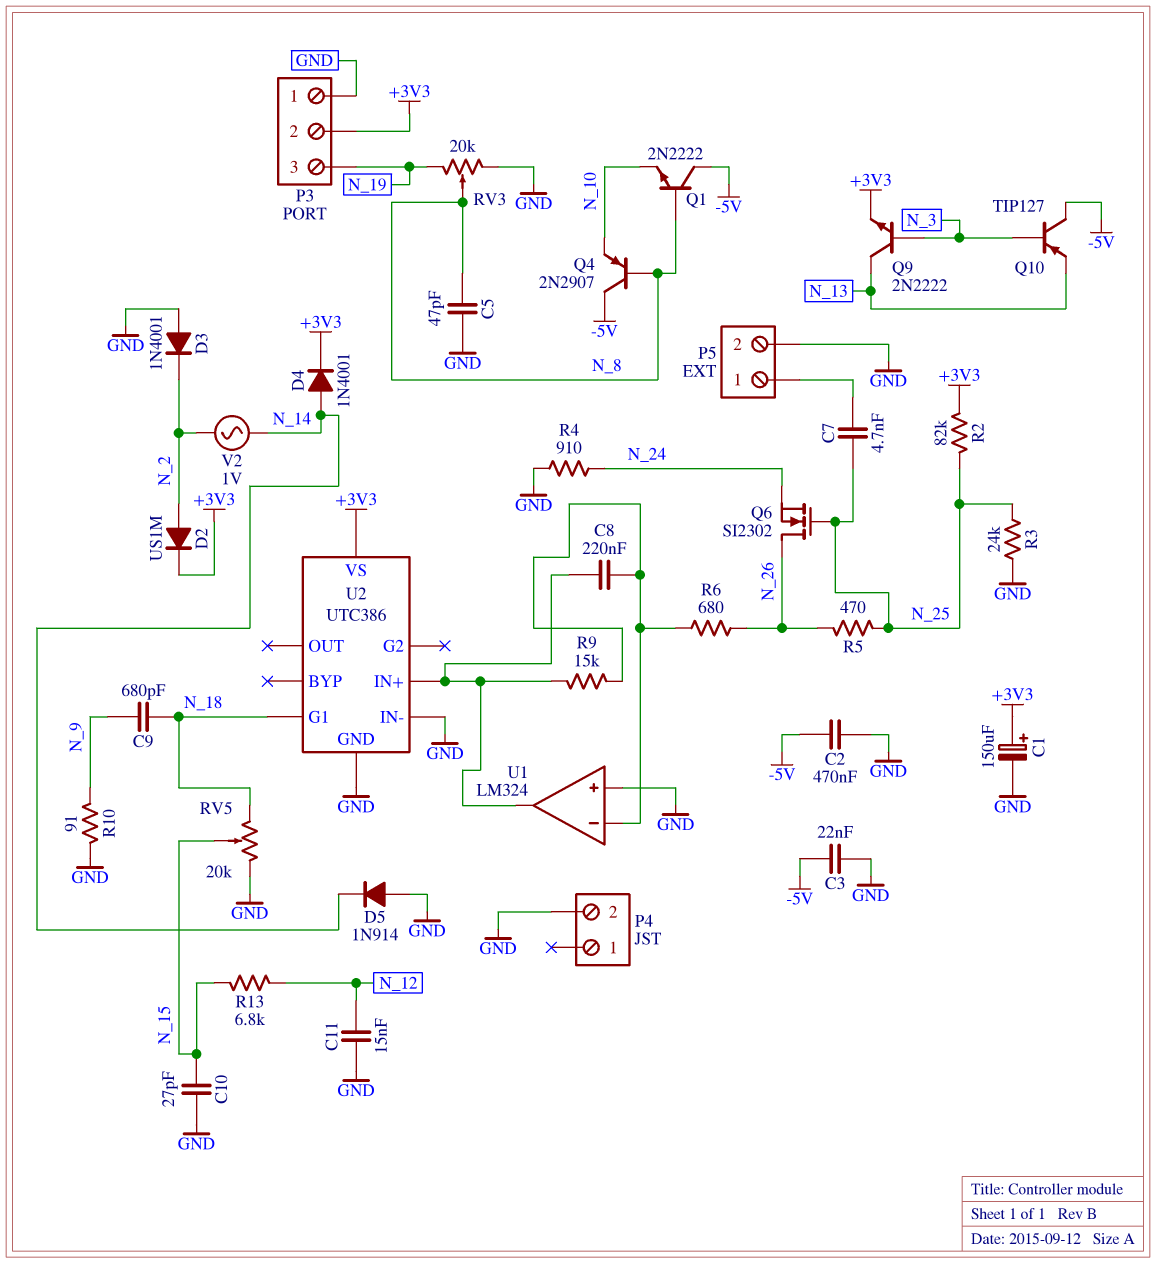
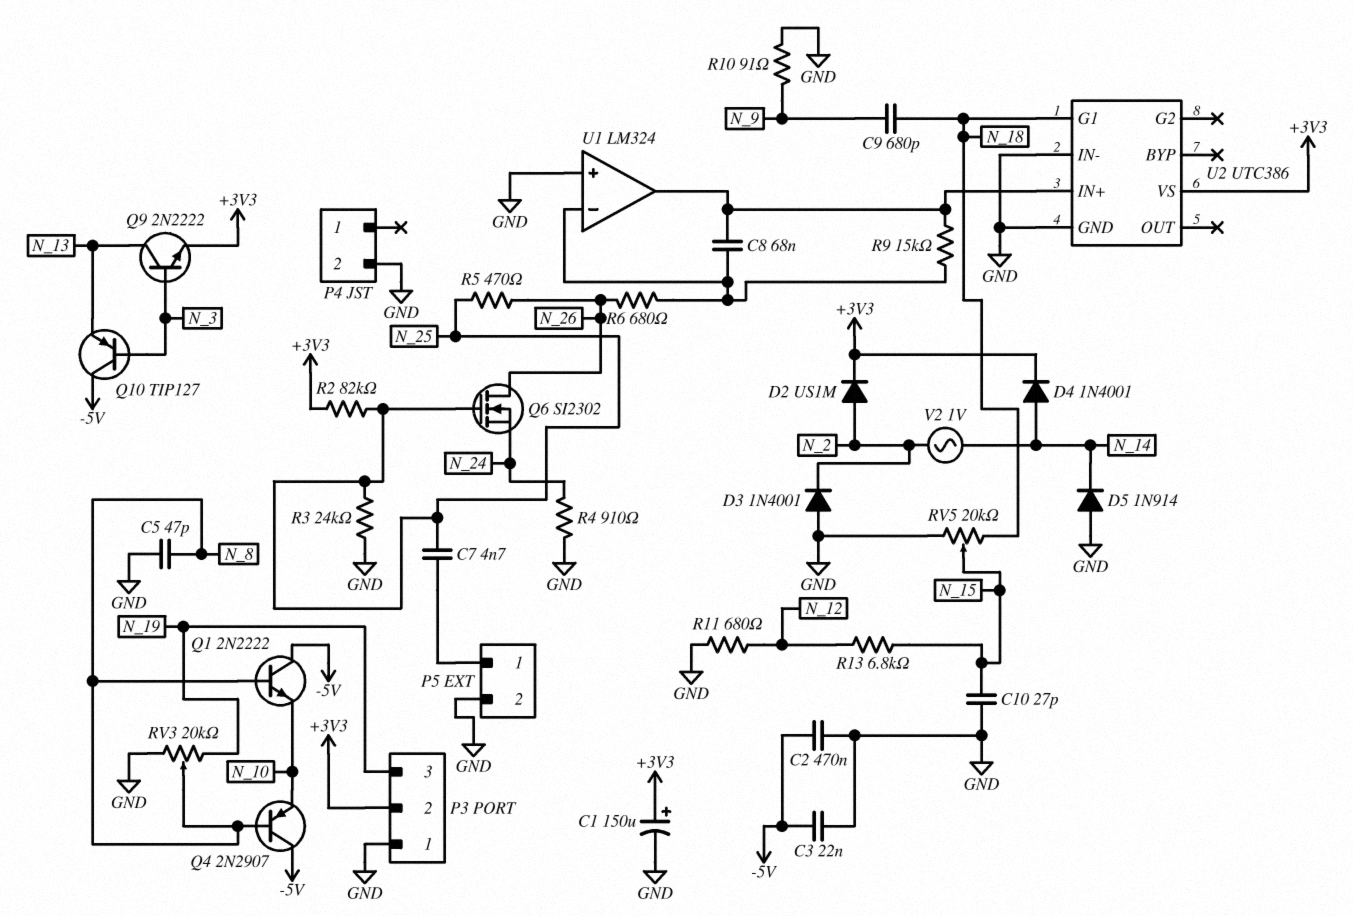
C8: 220nF (U1/in-, U1/out) -> 68nF (U1/in-, U1/out)
C11: 15nF (GND, N_12) -> none
R11: none -> 680 (GND, N_12)

